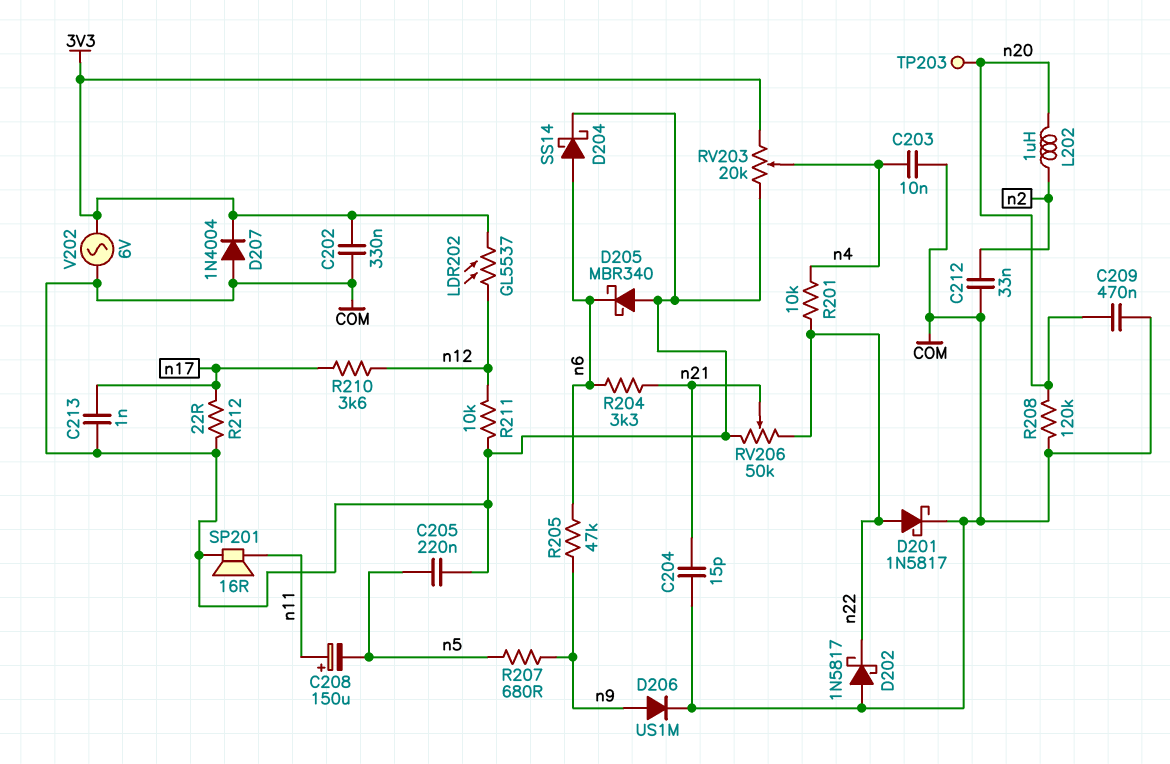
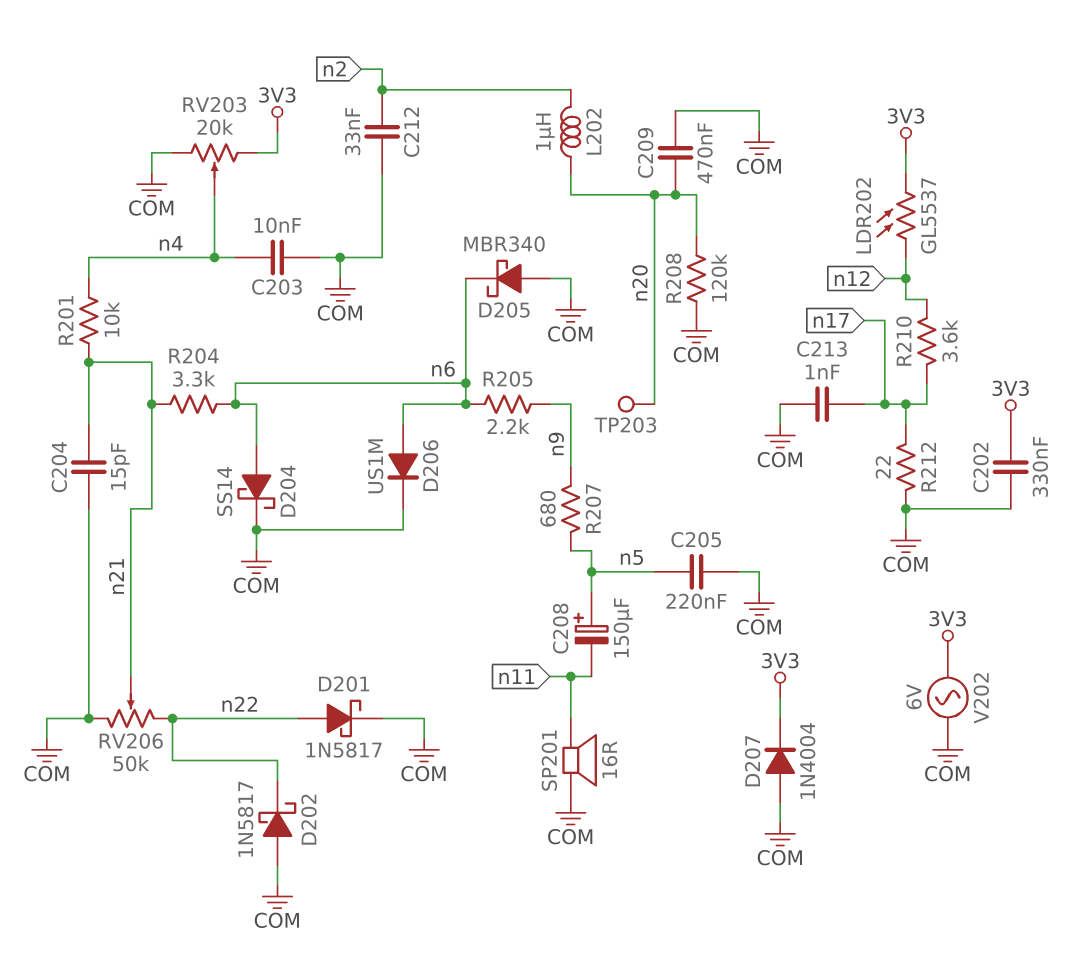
C208: 150uF (plus n11, minus n5) -> 150uF (plus n5, minus n11)
D206: diode US1M (A n9, K COM) -> diode US1M (A n6, K COM)
R201: 10k (n4, n22) -> 10k (n4, n21)
R205: 47k (n6, n9) -> 2.2k (n6, n9)
R211: 10k (COM, n12) -> none

